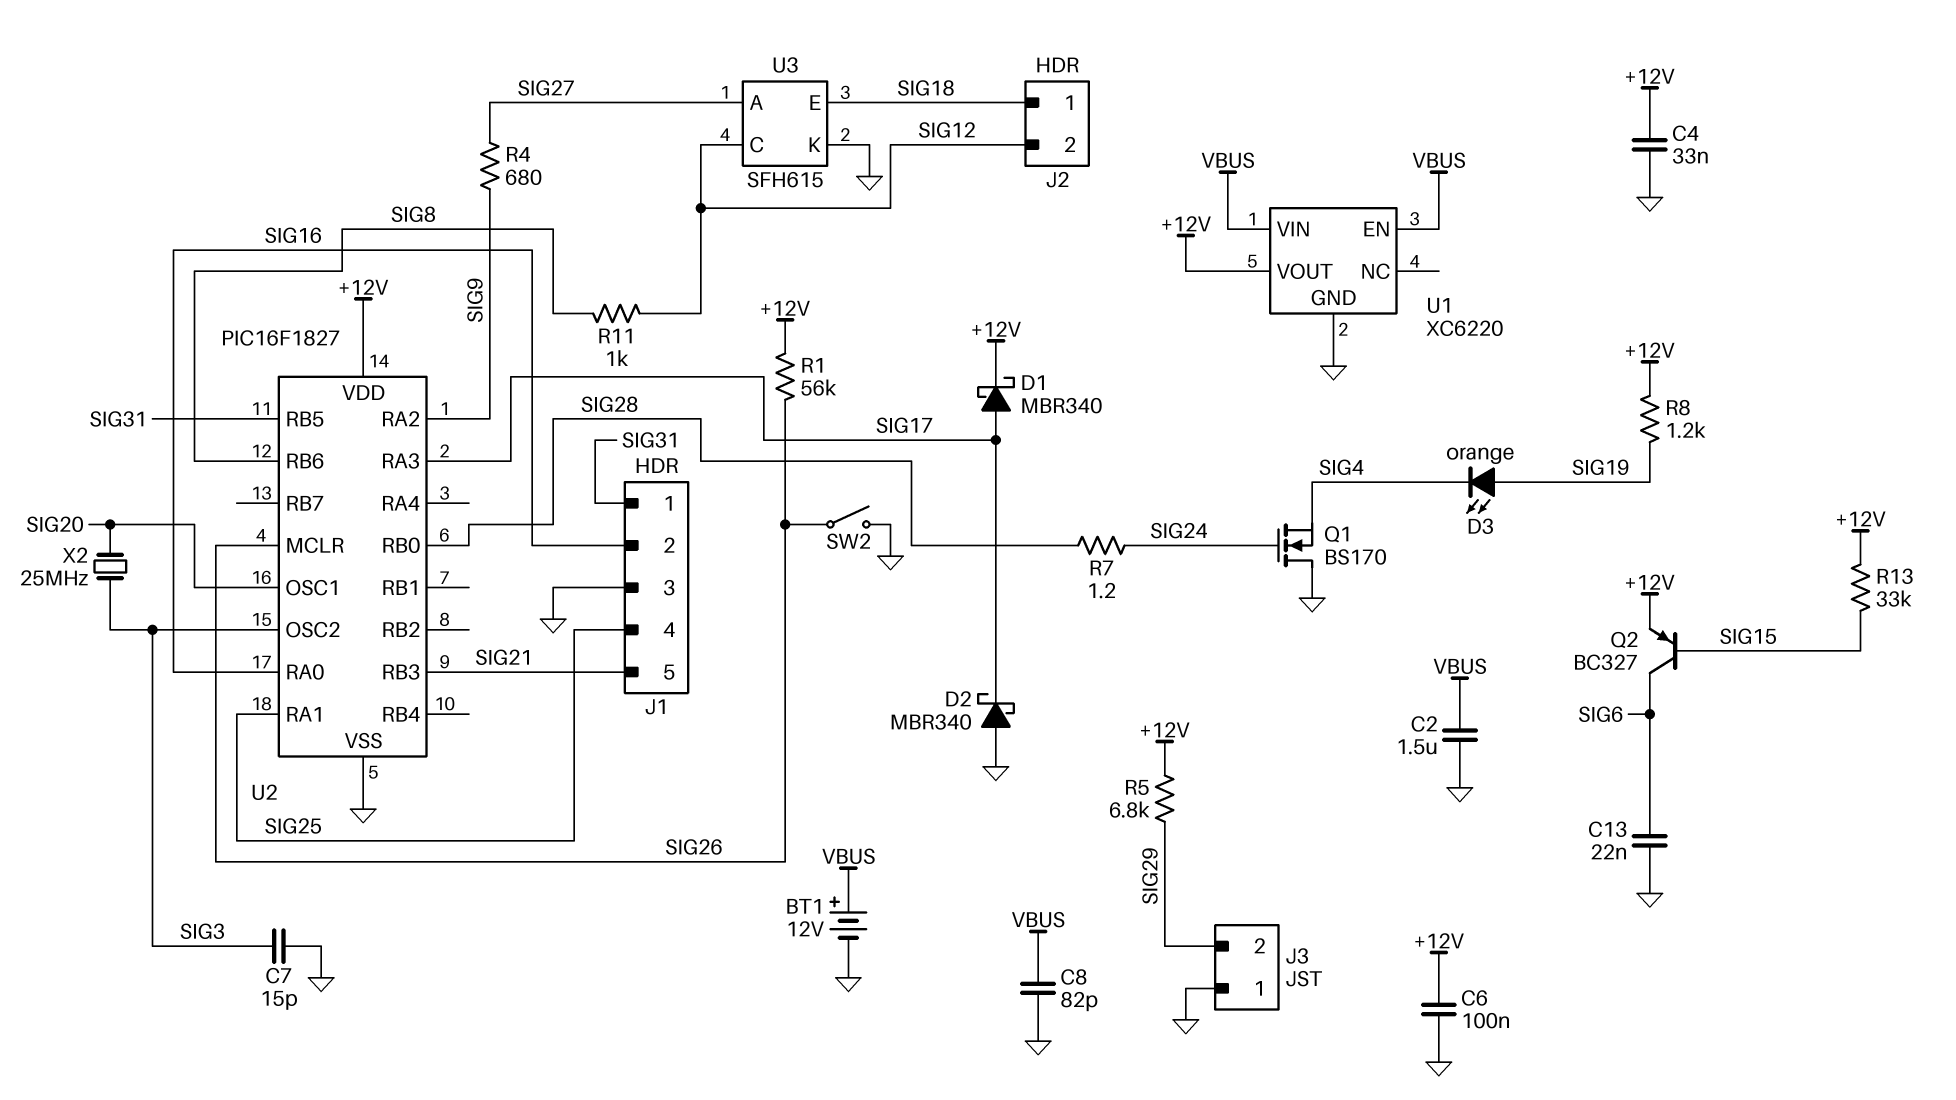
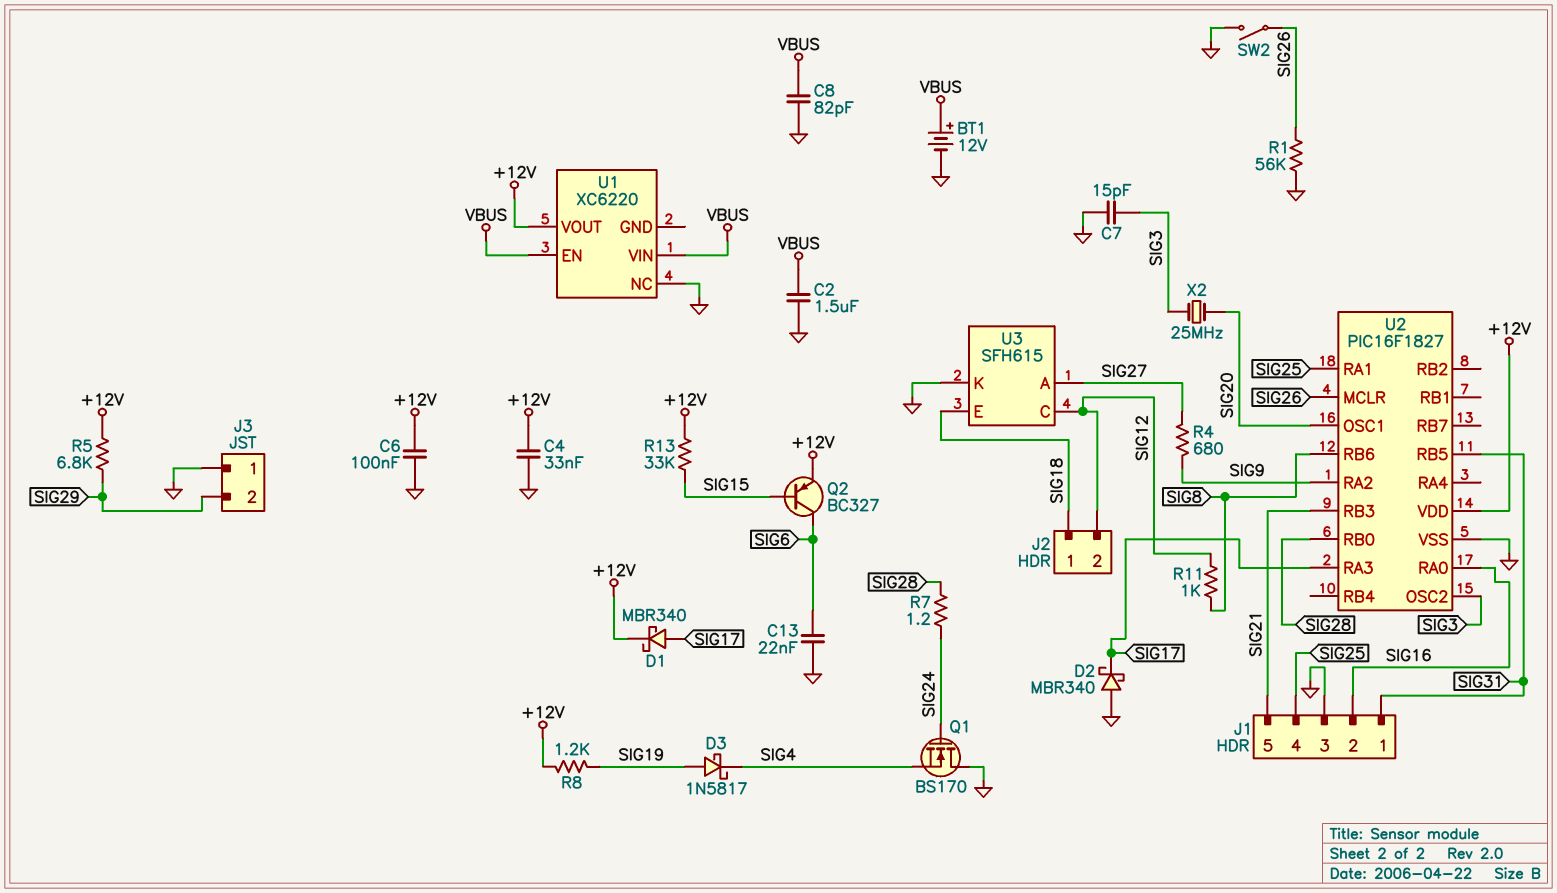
D3: LED orange (A SIG19, K SIG4) -> schottky 1N5817 (A SIG19, K SIG4)
R1: 56k (+12V, SIG26) -> 56k (GND, SIG26)
U1 pin GND: GND -> none
U1 pin NC: none -> GND

